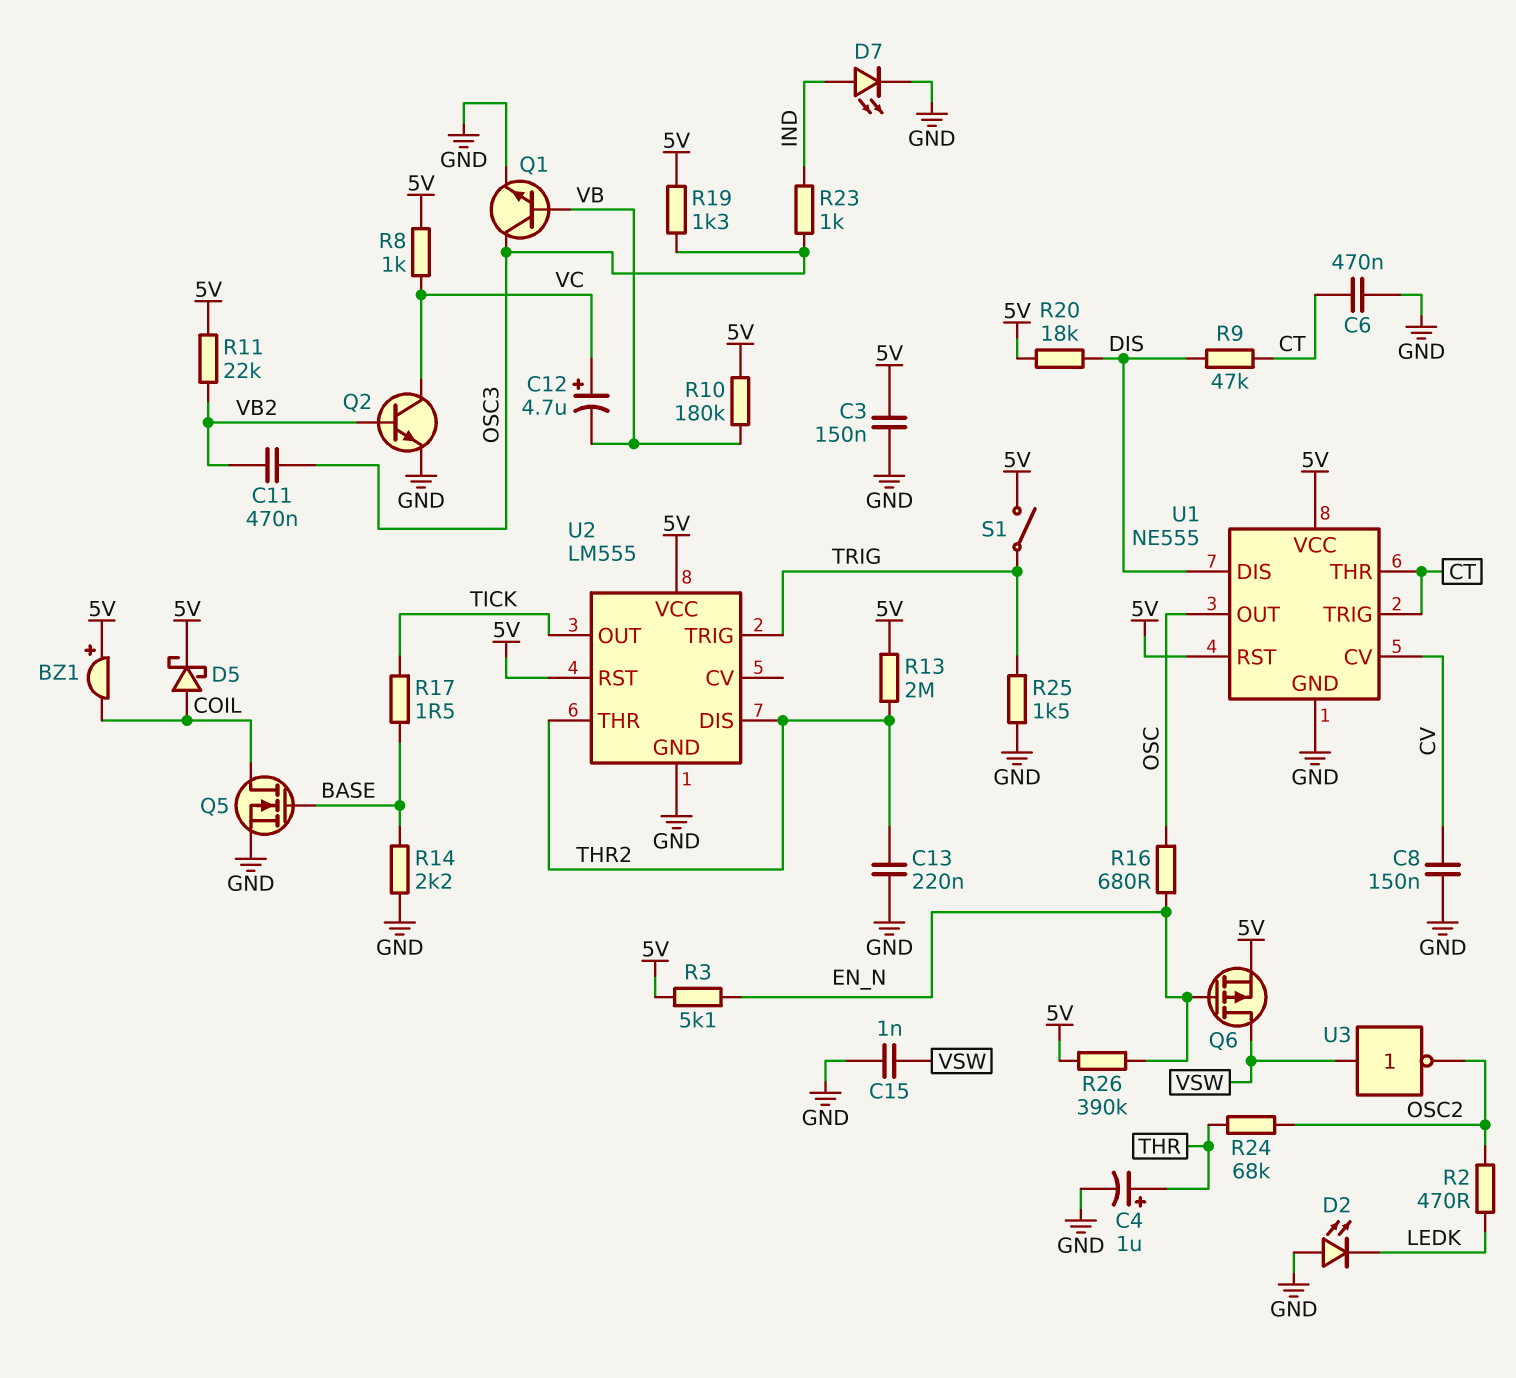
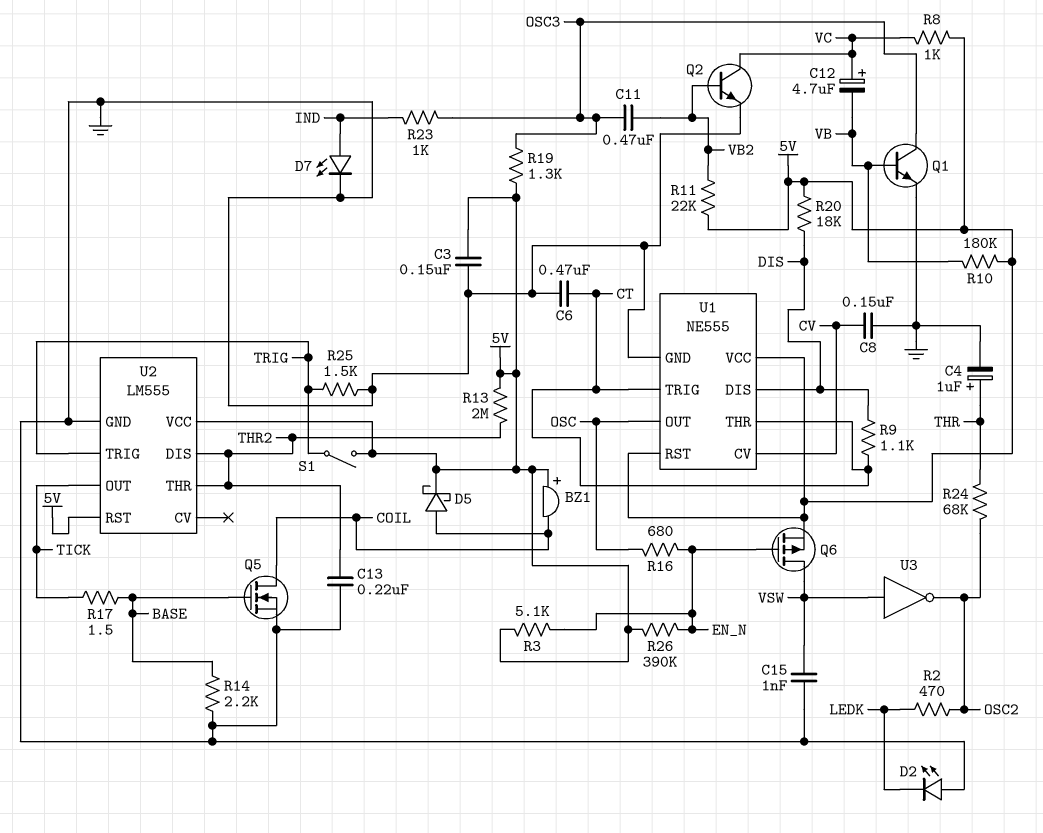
R9: 47k (CT, DIS) -> 1.1k (CT, DIS)

